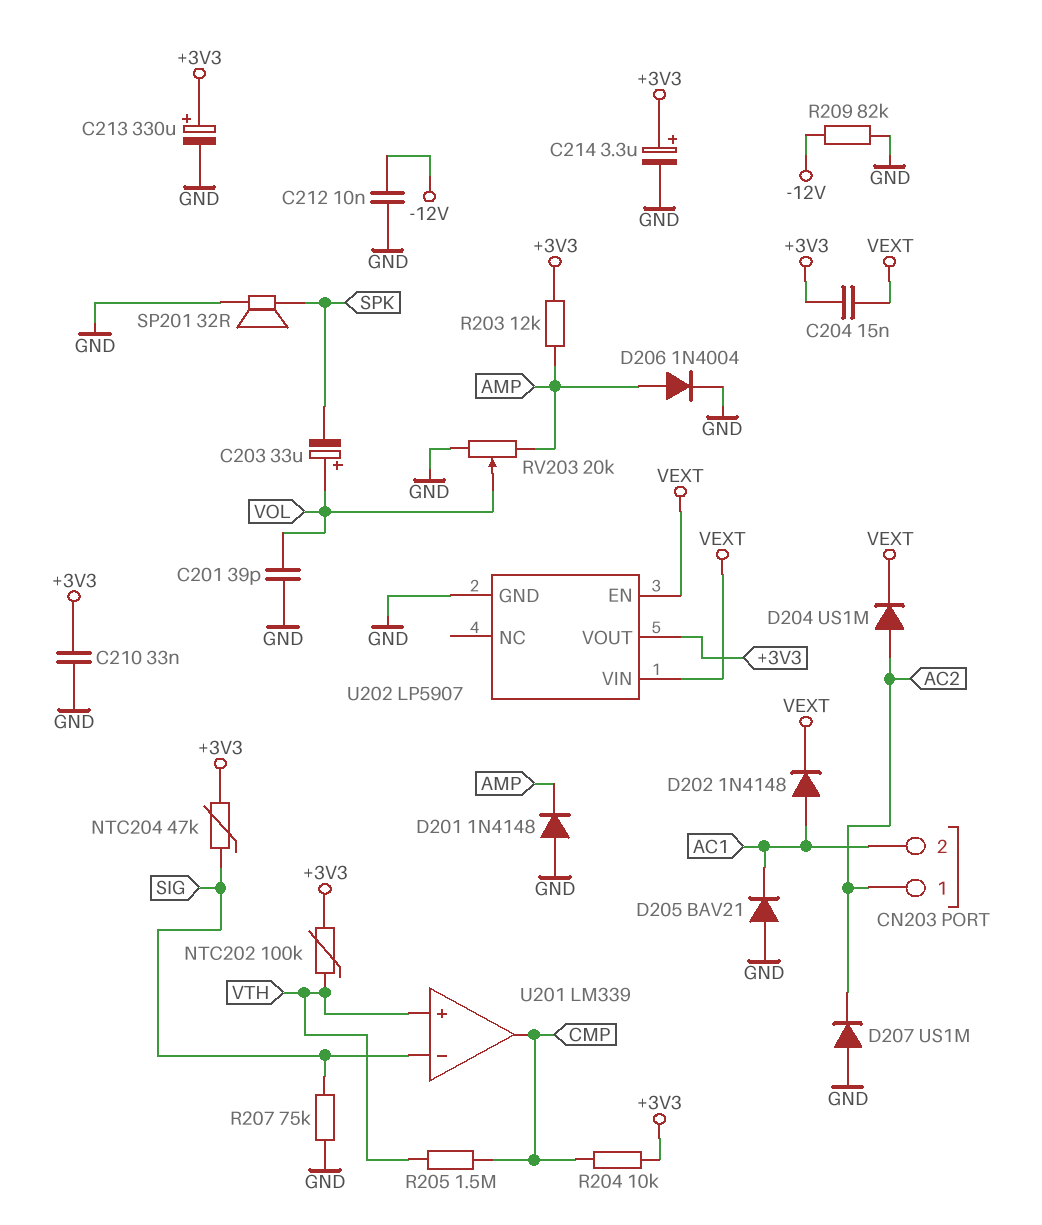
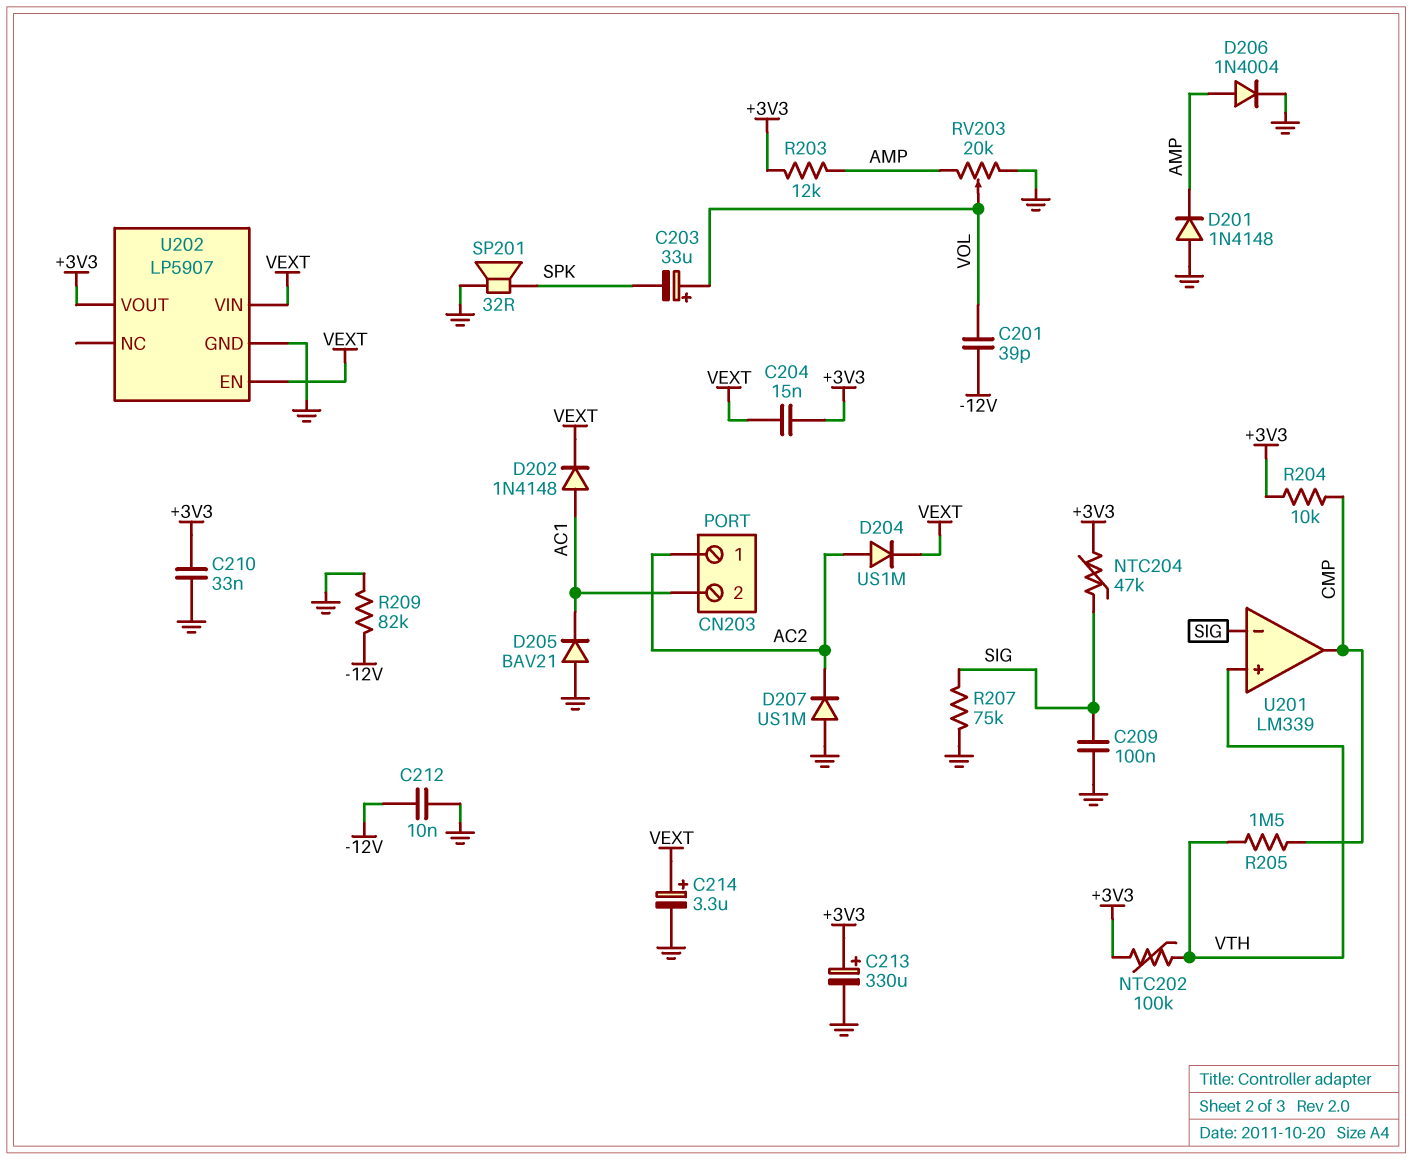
C201: 39pF (GND, VOL) -> 39pF (-12V, VOL)
C209: none -> 100nF (GND, SIG)
C214: 3.3uF (plus +3V3, minus GND) -> 3.3uF (plus VEXT, minus GND)

